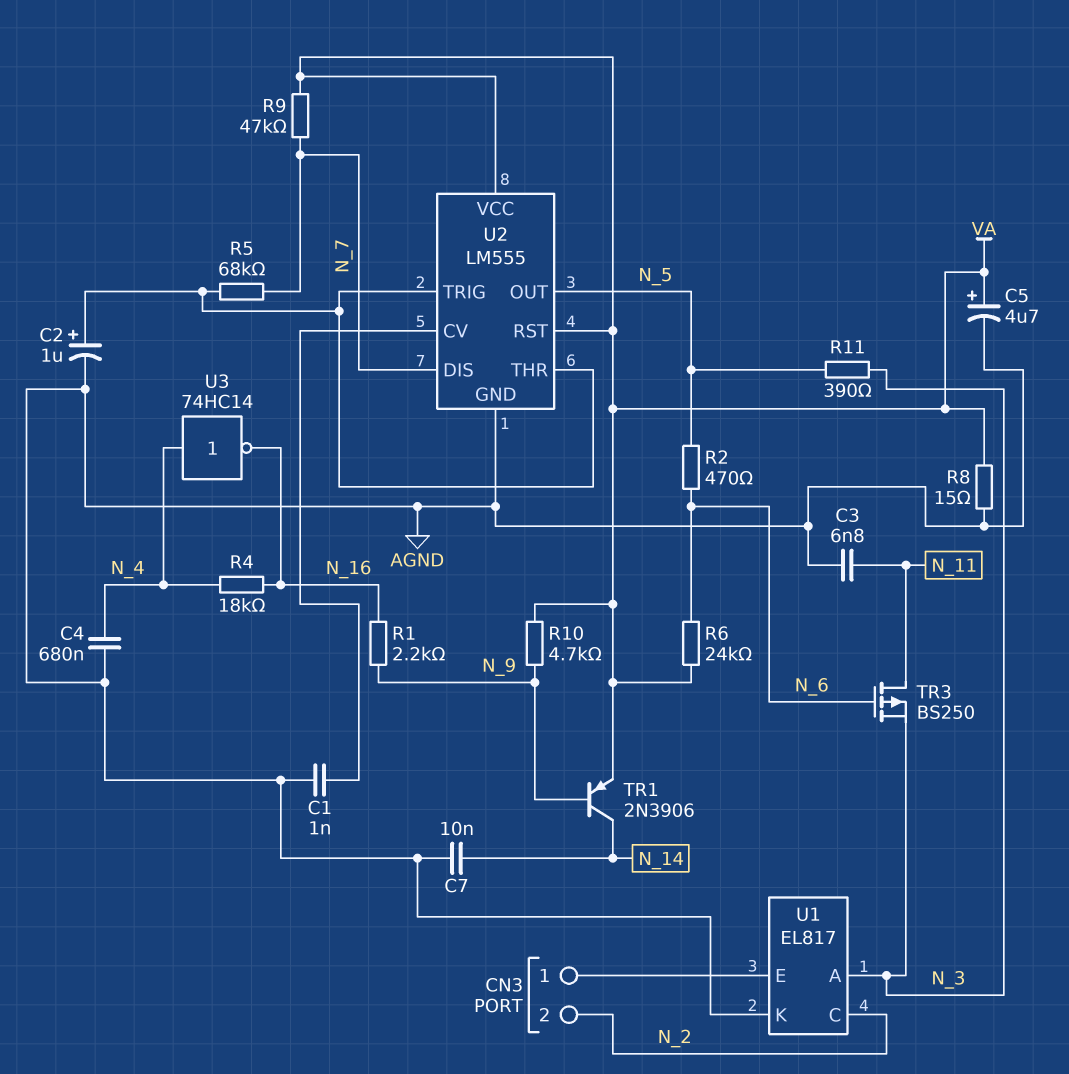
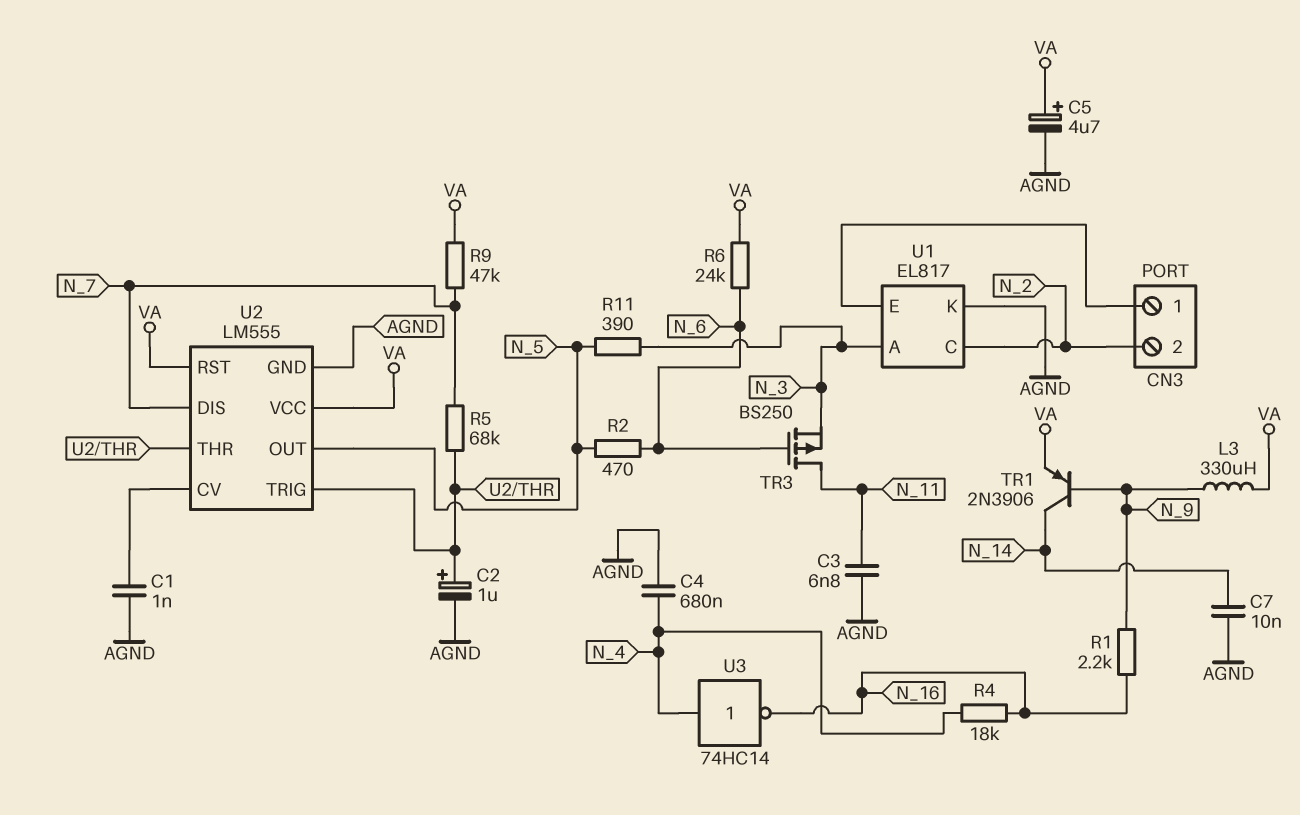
L3: none -> 330uH (N_9, VA)
R8: 15 (AGND, VA) -> none
R10: 4.7k (N_9, VA) -> none

